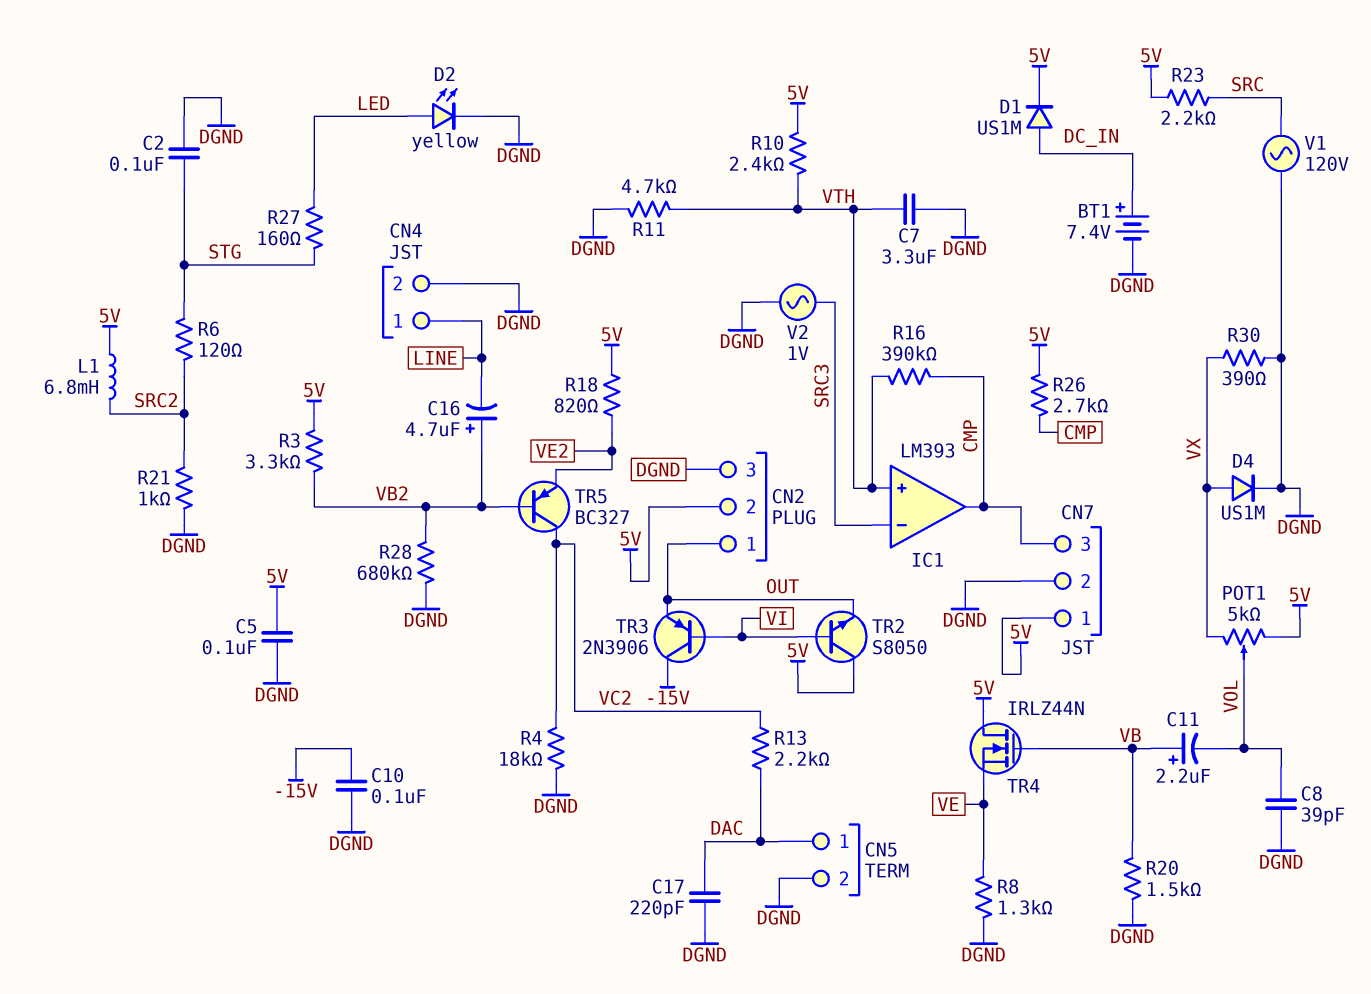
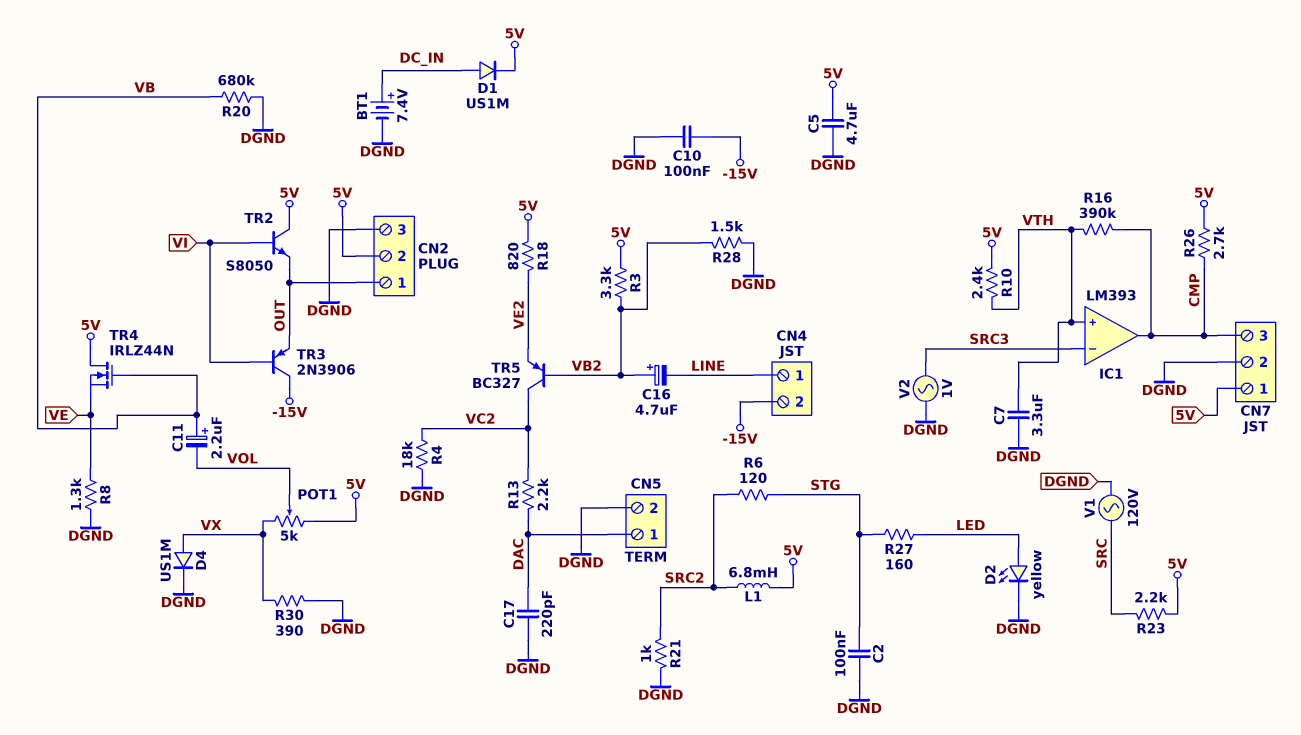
C5: 100nF (5V, DGND) -> 4.7uF (5V, DGND)
C8: 39pF (DGND, VOL) -> none
CN4 pin 2: DGND -> -15V
R11: 4.7k (DGND, VTH) -> none
R20: 1.5k (DGND, VB) -> 680k (DGND, VB)
R28: 680k (DGND, VB2) -> 1.5k (DGND, VB2)

